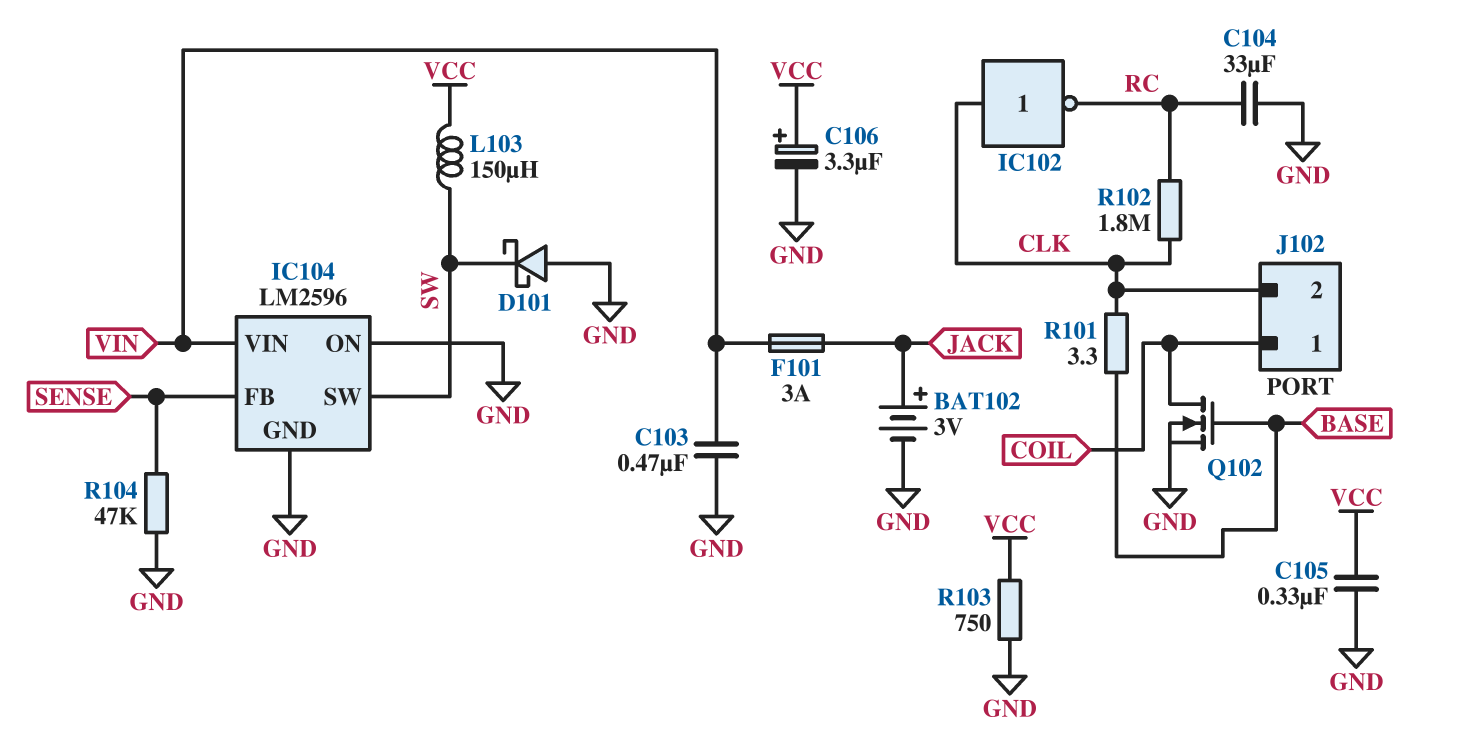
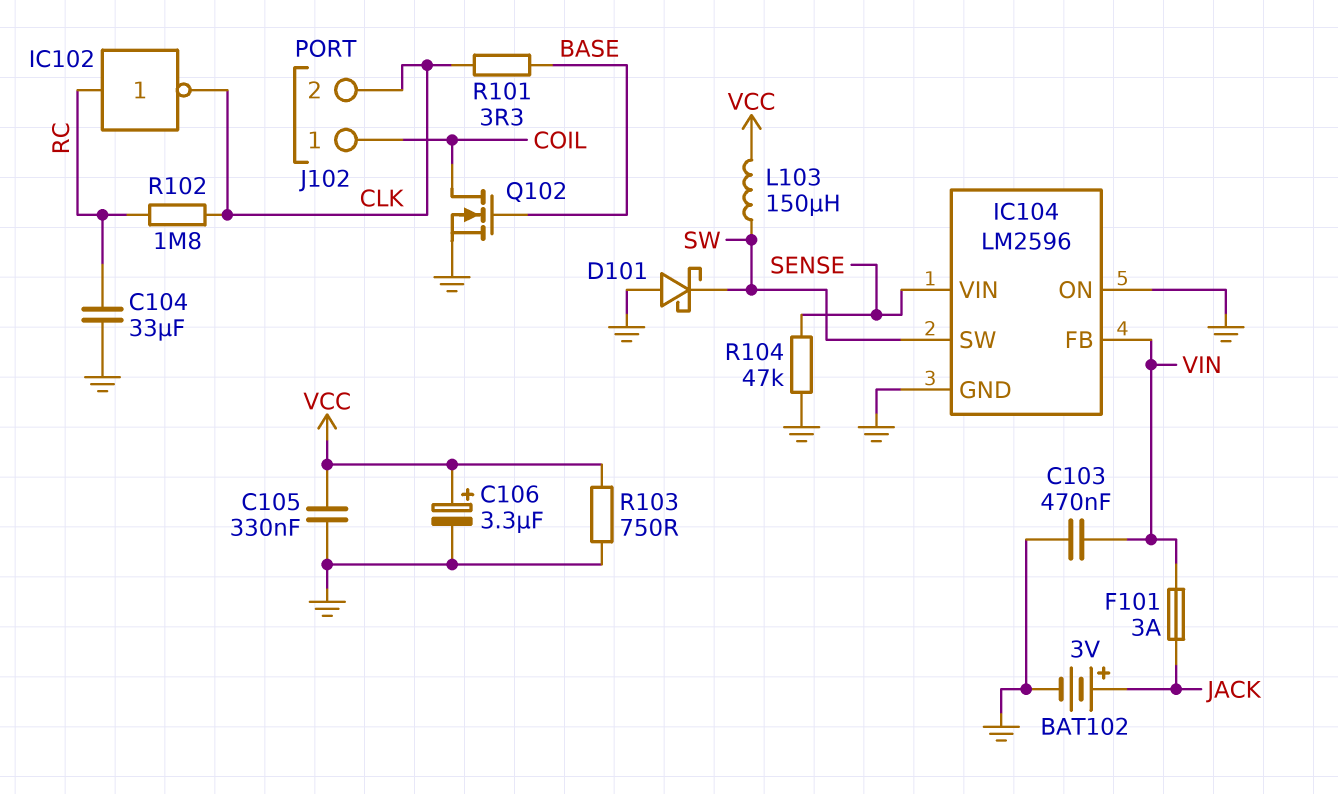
IC102: NOT (in CLK, out RC) -> NOT (in RC, out CLK)
IC104 pin FB: SENSE -> VIN
IC104 pin VIN: VIN -> SENSE

